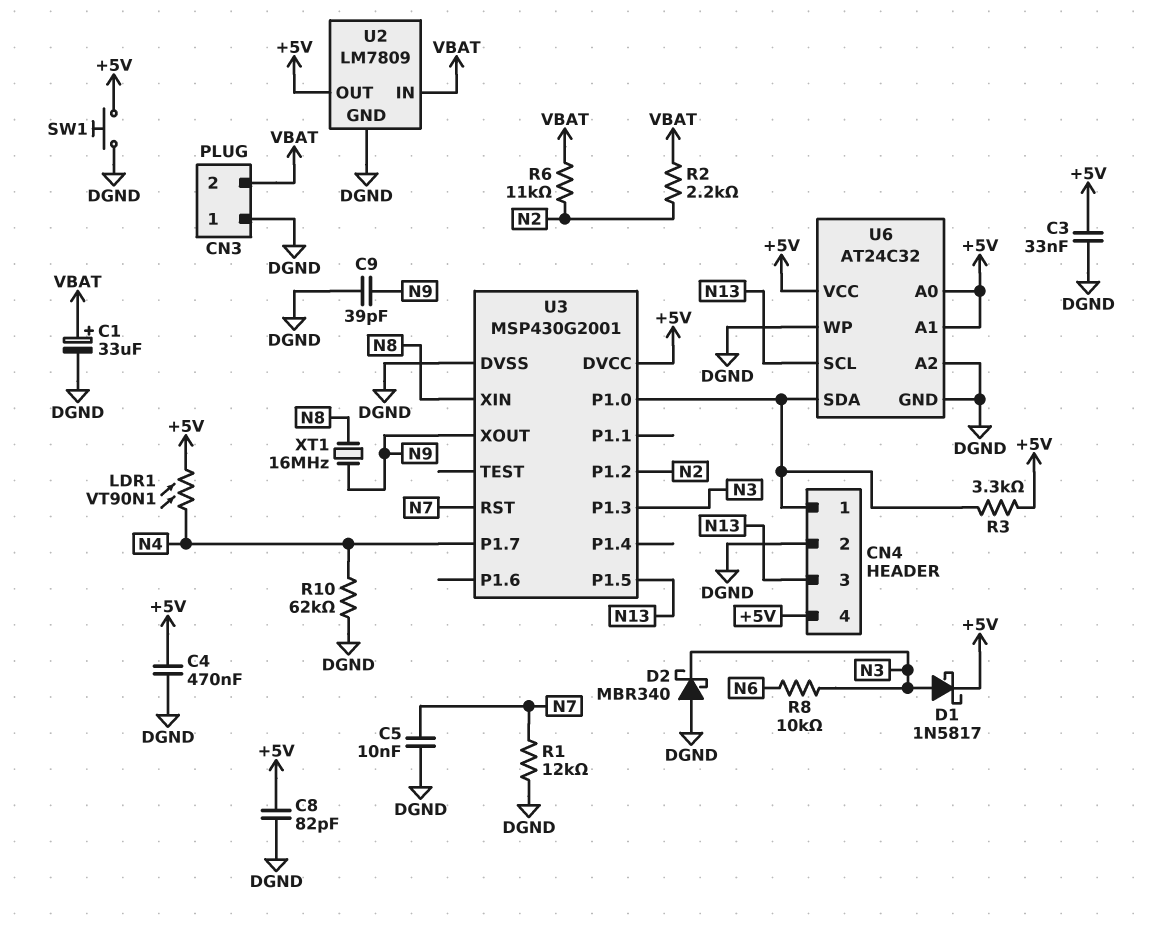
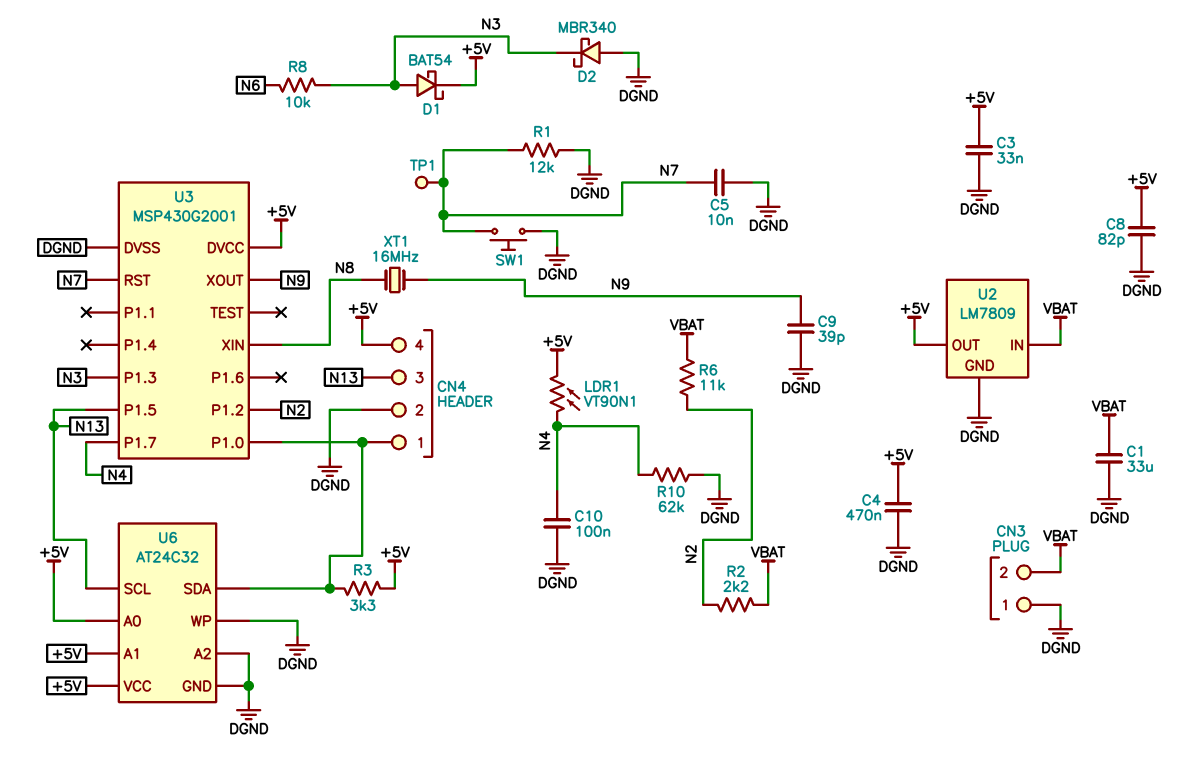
C1: 33uF (plus VBAT, minus DGND) -> 33uF (DGND, VBAT)
C10: none -> 100nF (DGND, N4)
D1: schottky 1N5817 (A N3, K +5V) -> schottky BAT54 (A N3, K +5V)
SW1: button (+5V, DGND) -> button (DGND, N7)
TP1: none -> test point (N7)

